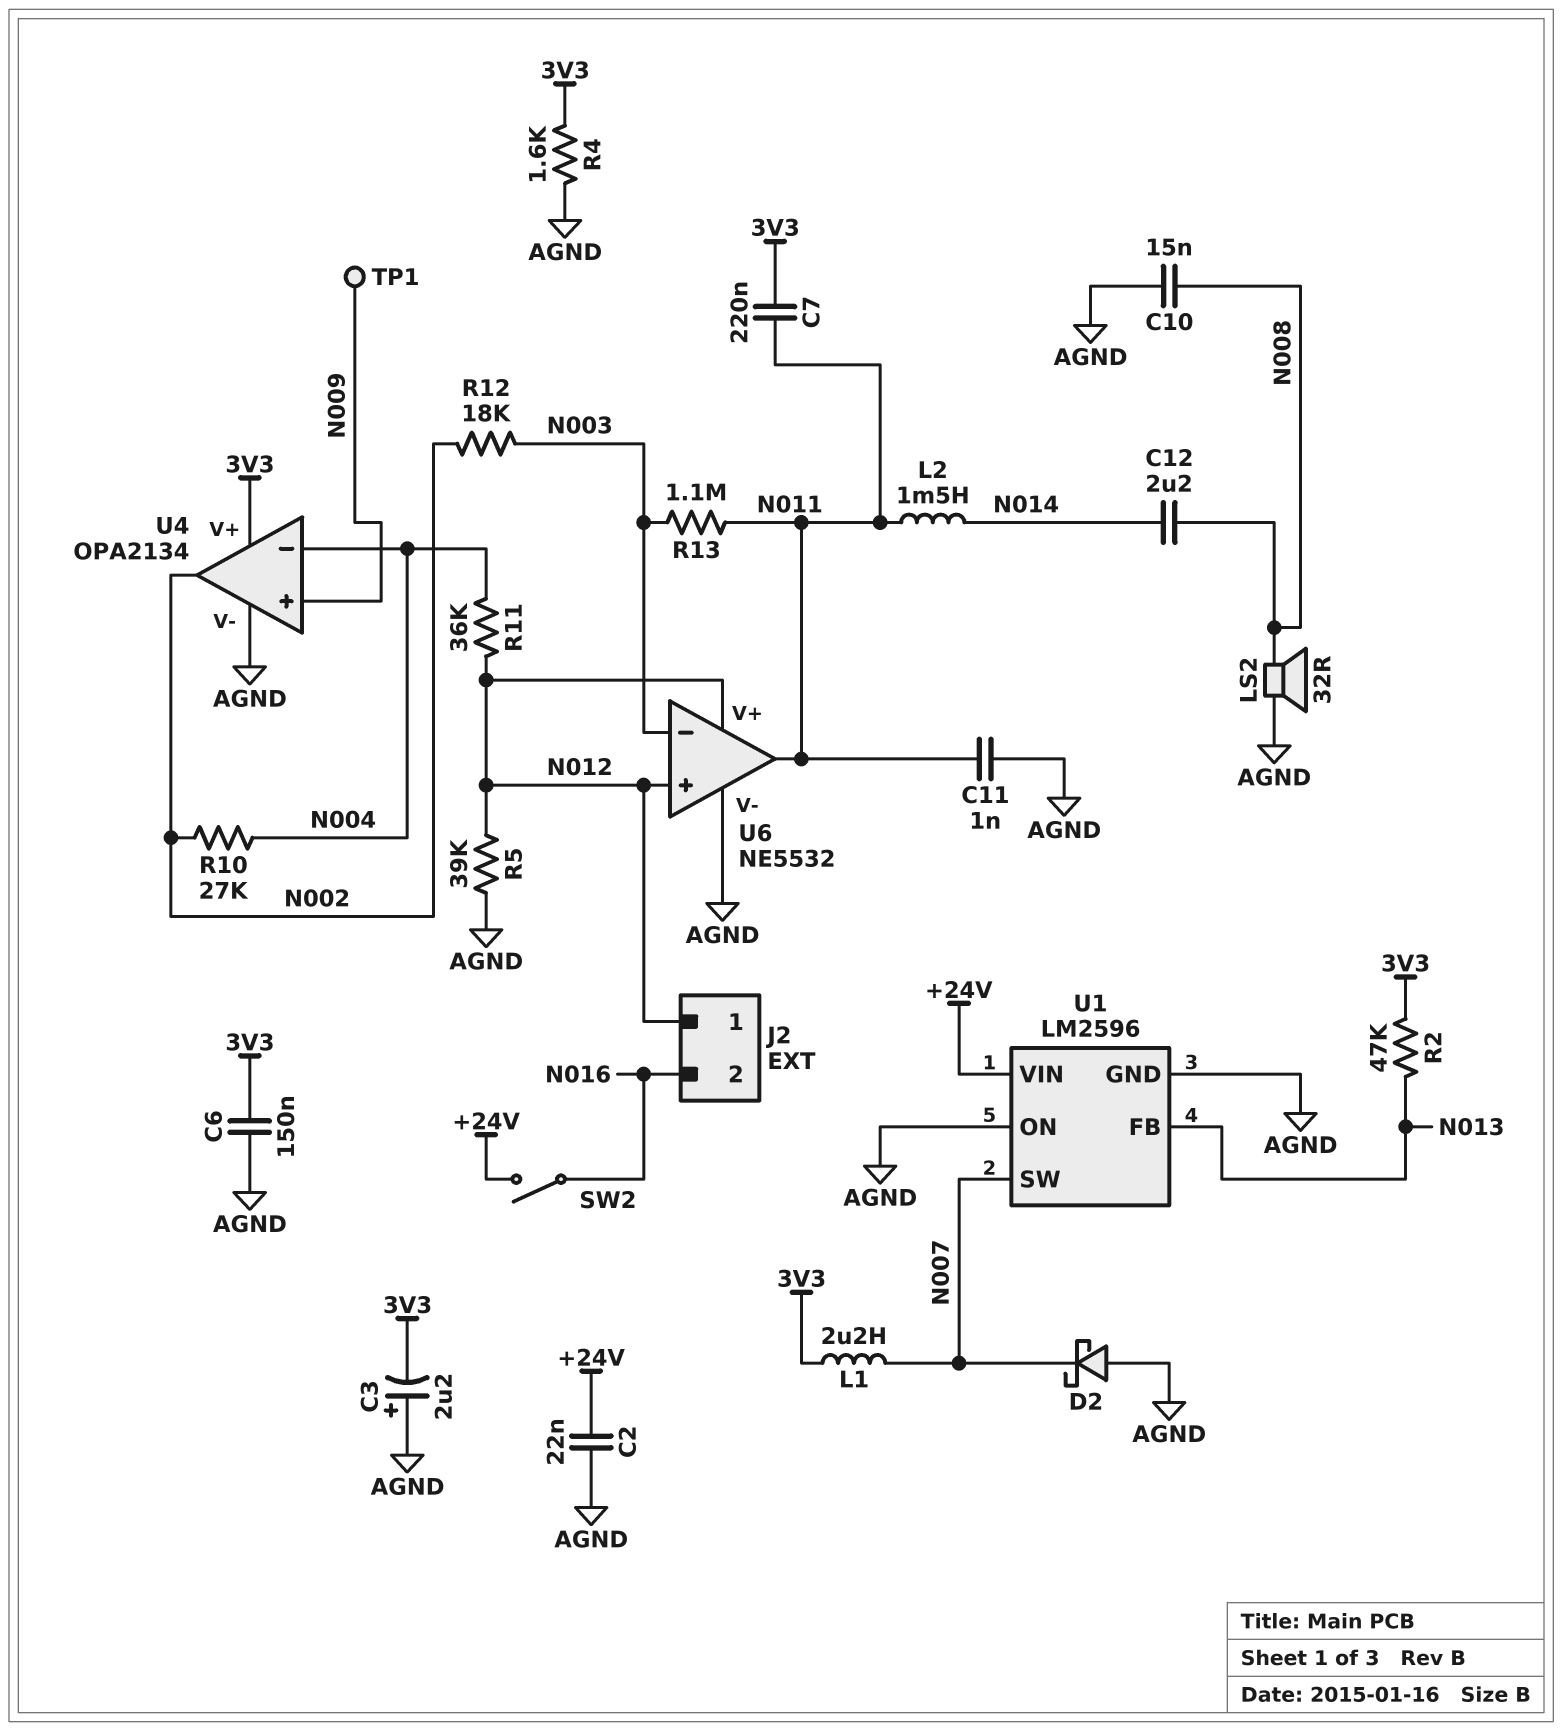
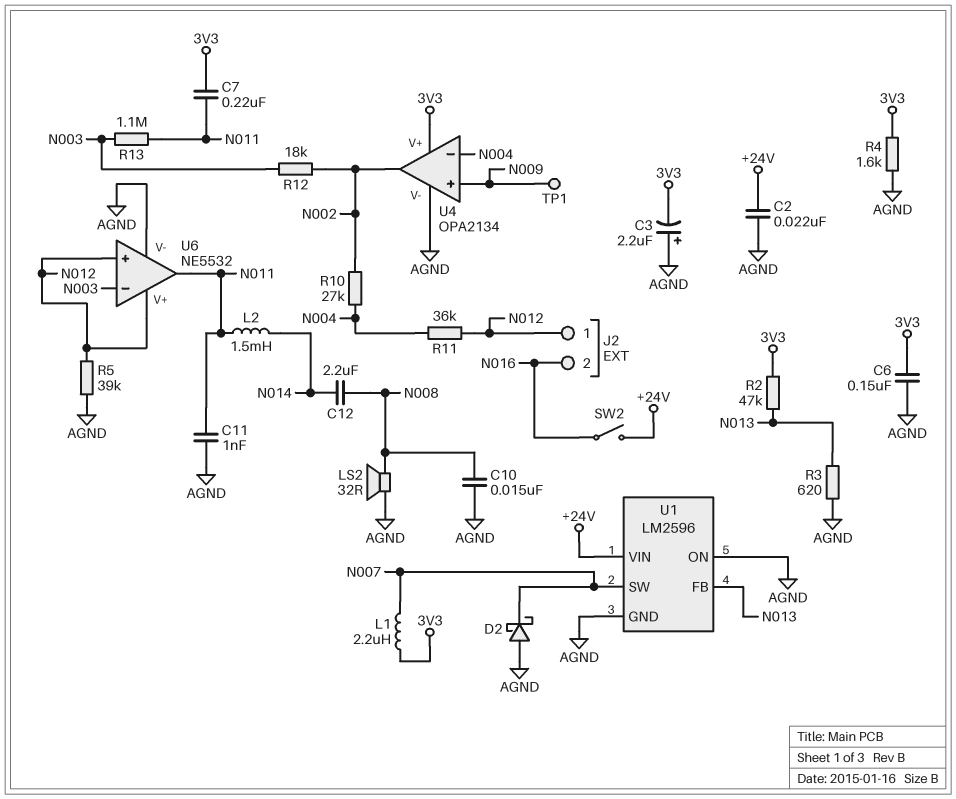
R3: none -> 620 (AGND, N013)

